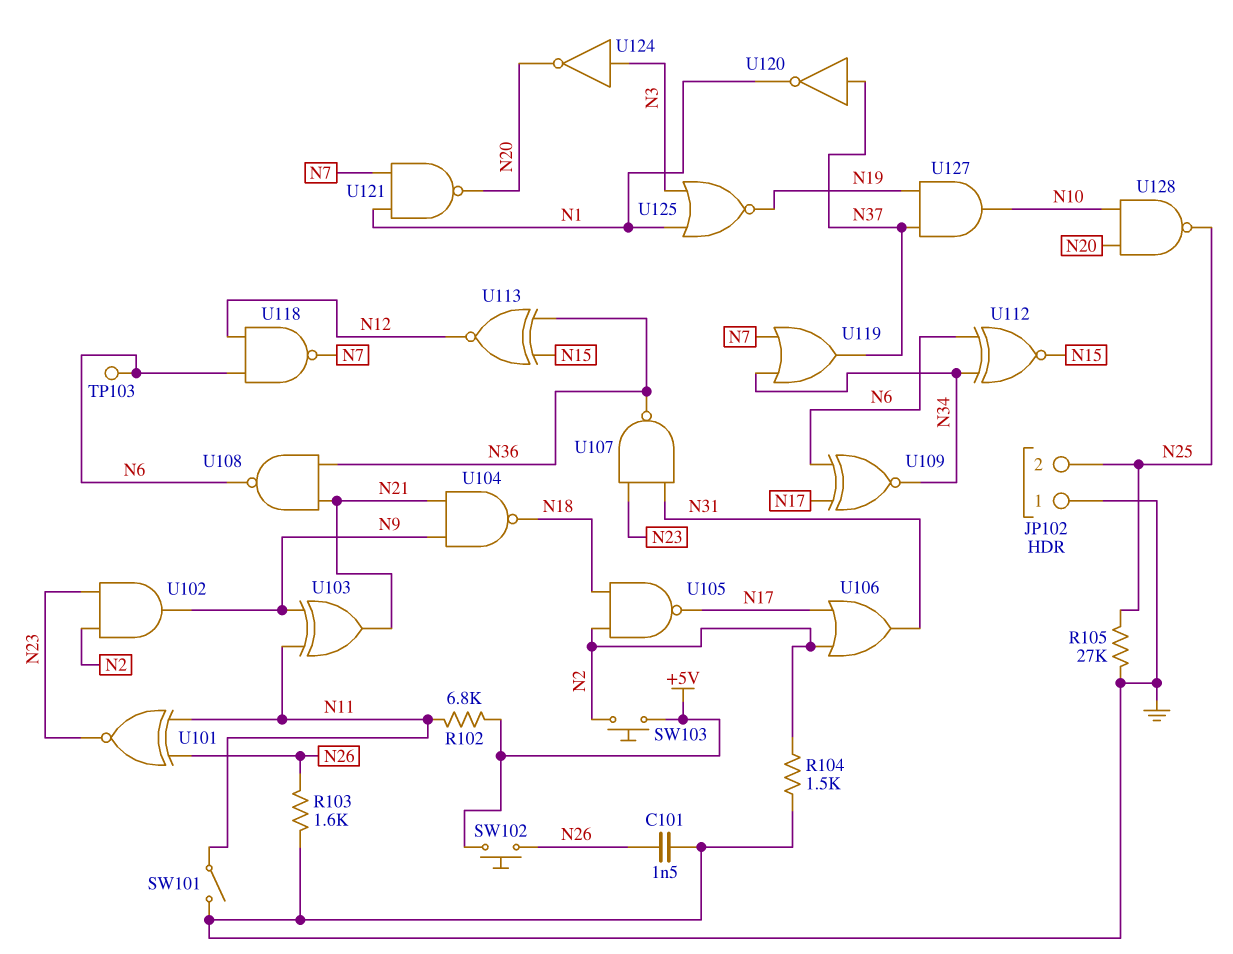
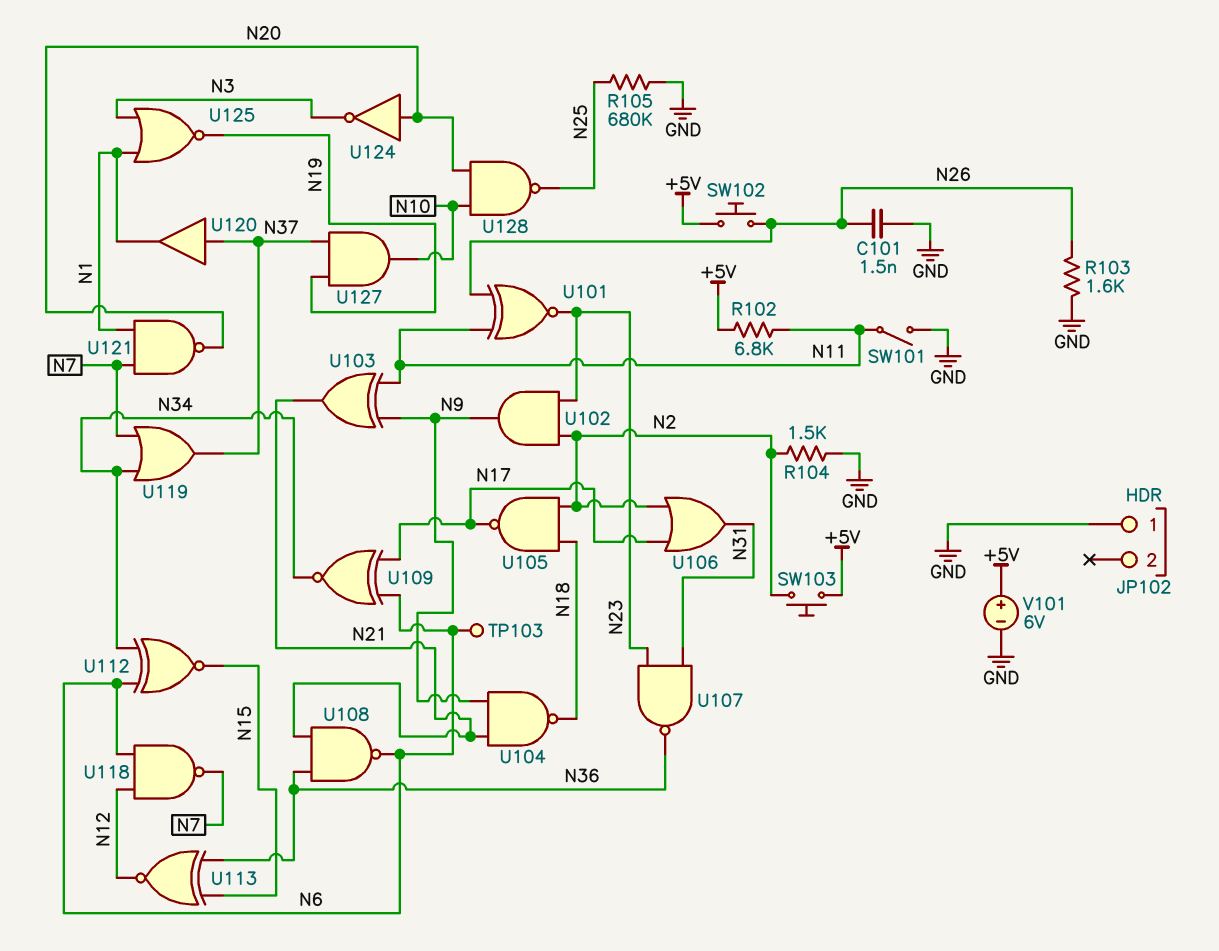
JP102 pin 2: N25 -> none
R105: 27k (GND, N25) -> 680k (GND, N25)
U120: NOT (in N37, out N1) -> buffer (in N37, out N1)
U124: NOT (in N3, out N20) -> NOT (in N20, out N3)
V101: none -> 6V (plus +5V, minus GND)

